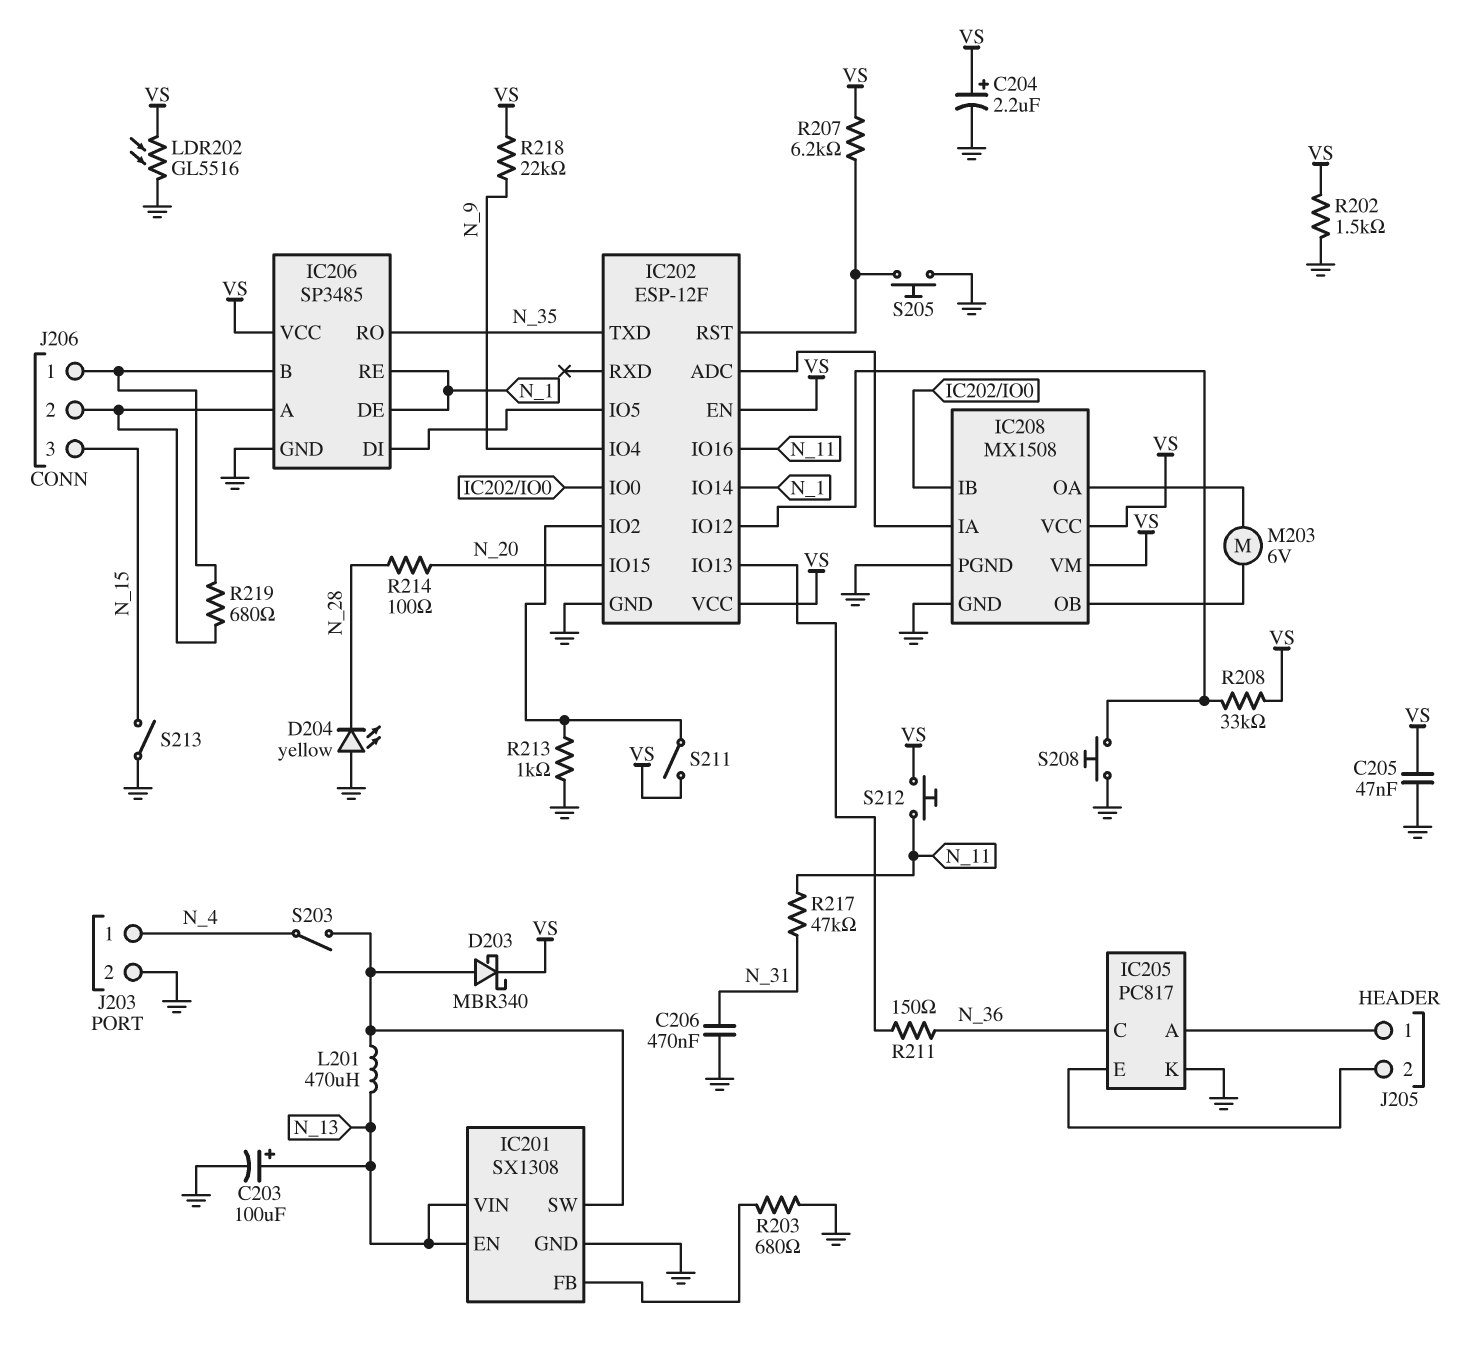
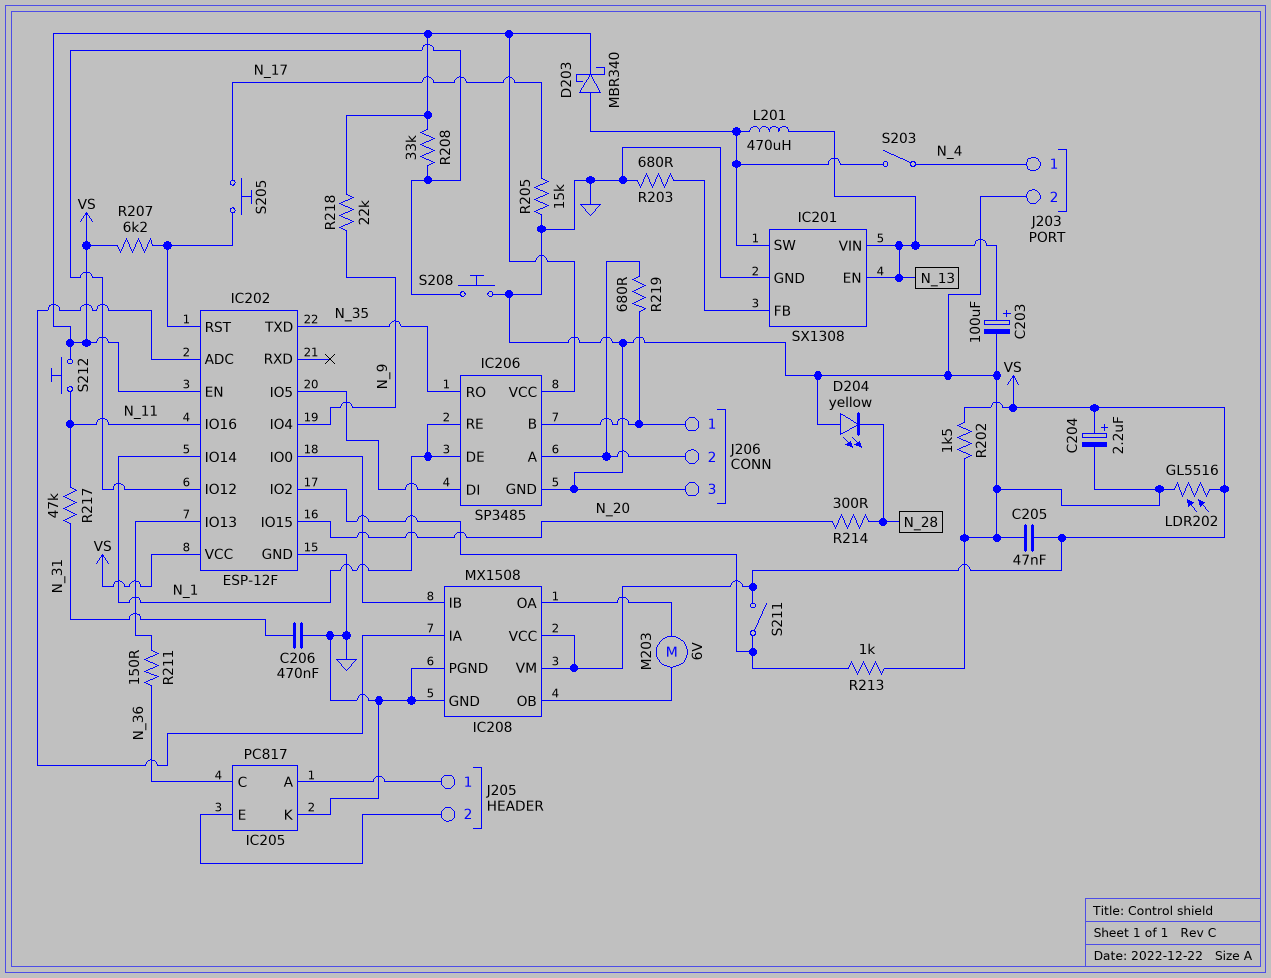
J206 pin 3: N_15 -> GND
R205: none -> 15k (GND, N_17)
R214: 100 (N_20, N_28) -> 300 (N_20, N_28)
S205: button (GND, IC202/RST) -> button (IC202/RST, N_17)
S213: switch (GND, N_15) -> none

